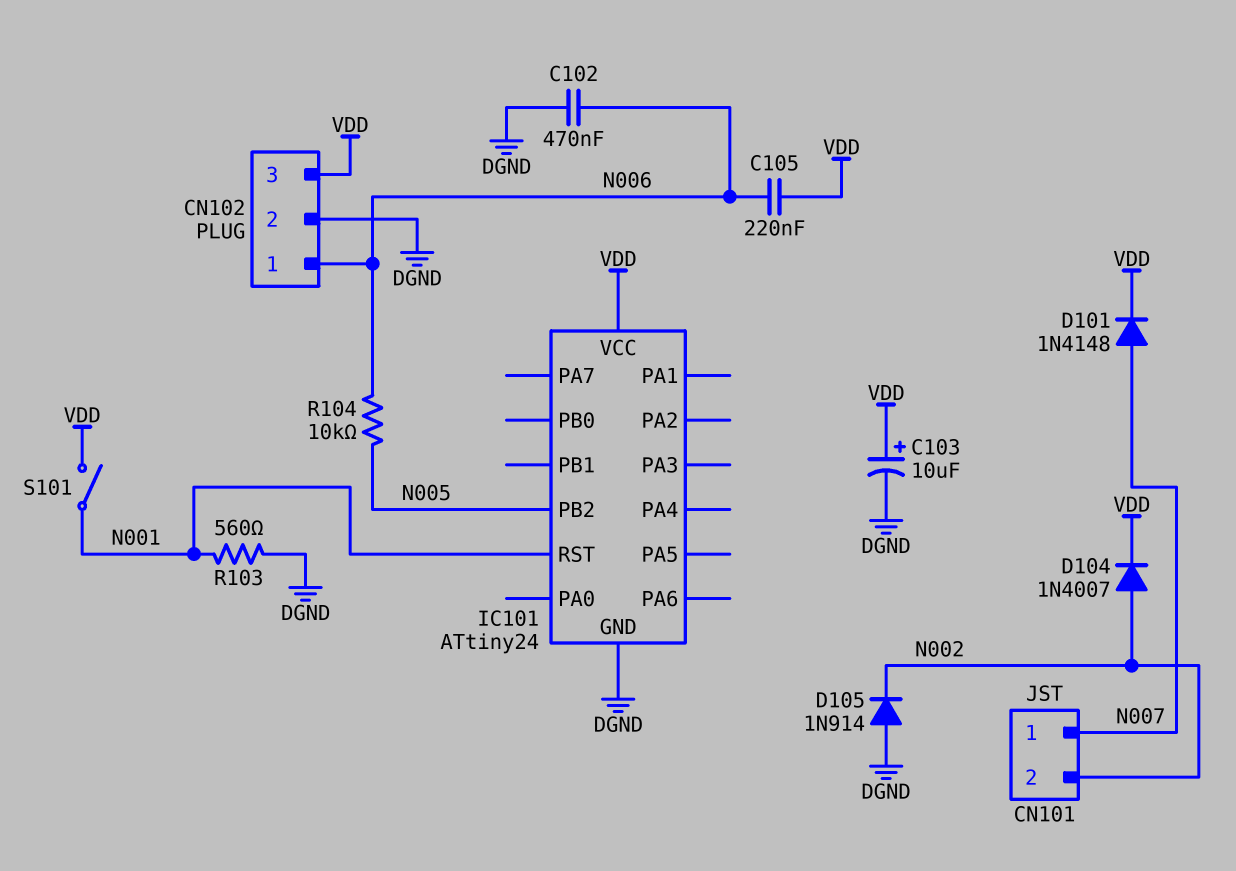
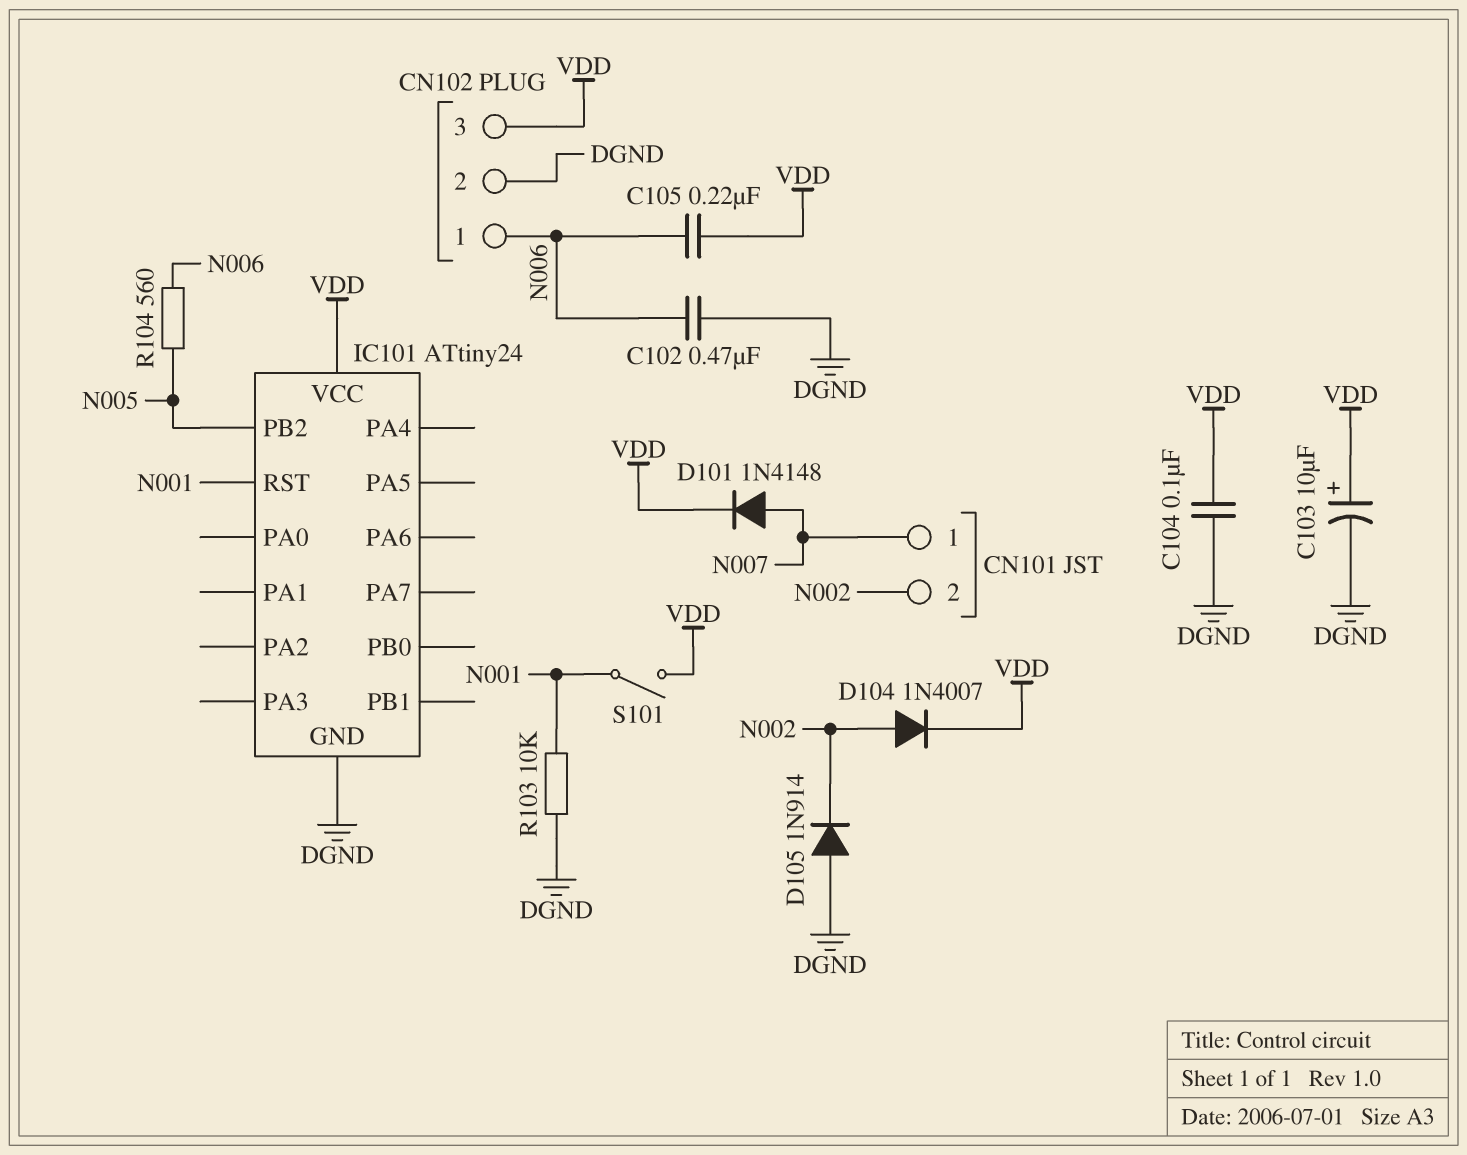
C104: none -> 100nF (DGND, VDD)
R103: 560 (DGND, N001) -> 10k (DGND, N001)
R104: 10k (N005, N006) -> 560 (N005, N006)

